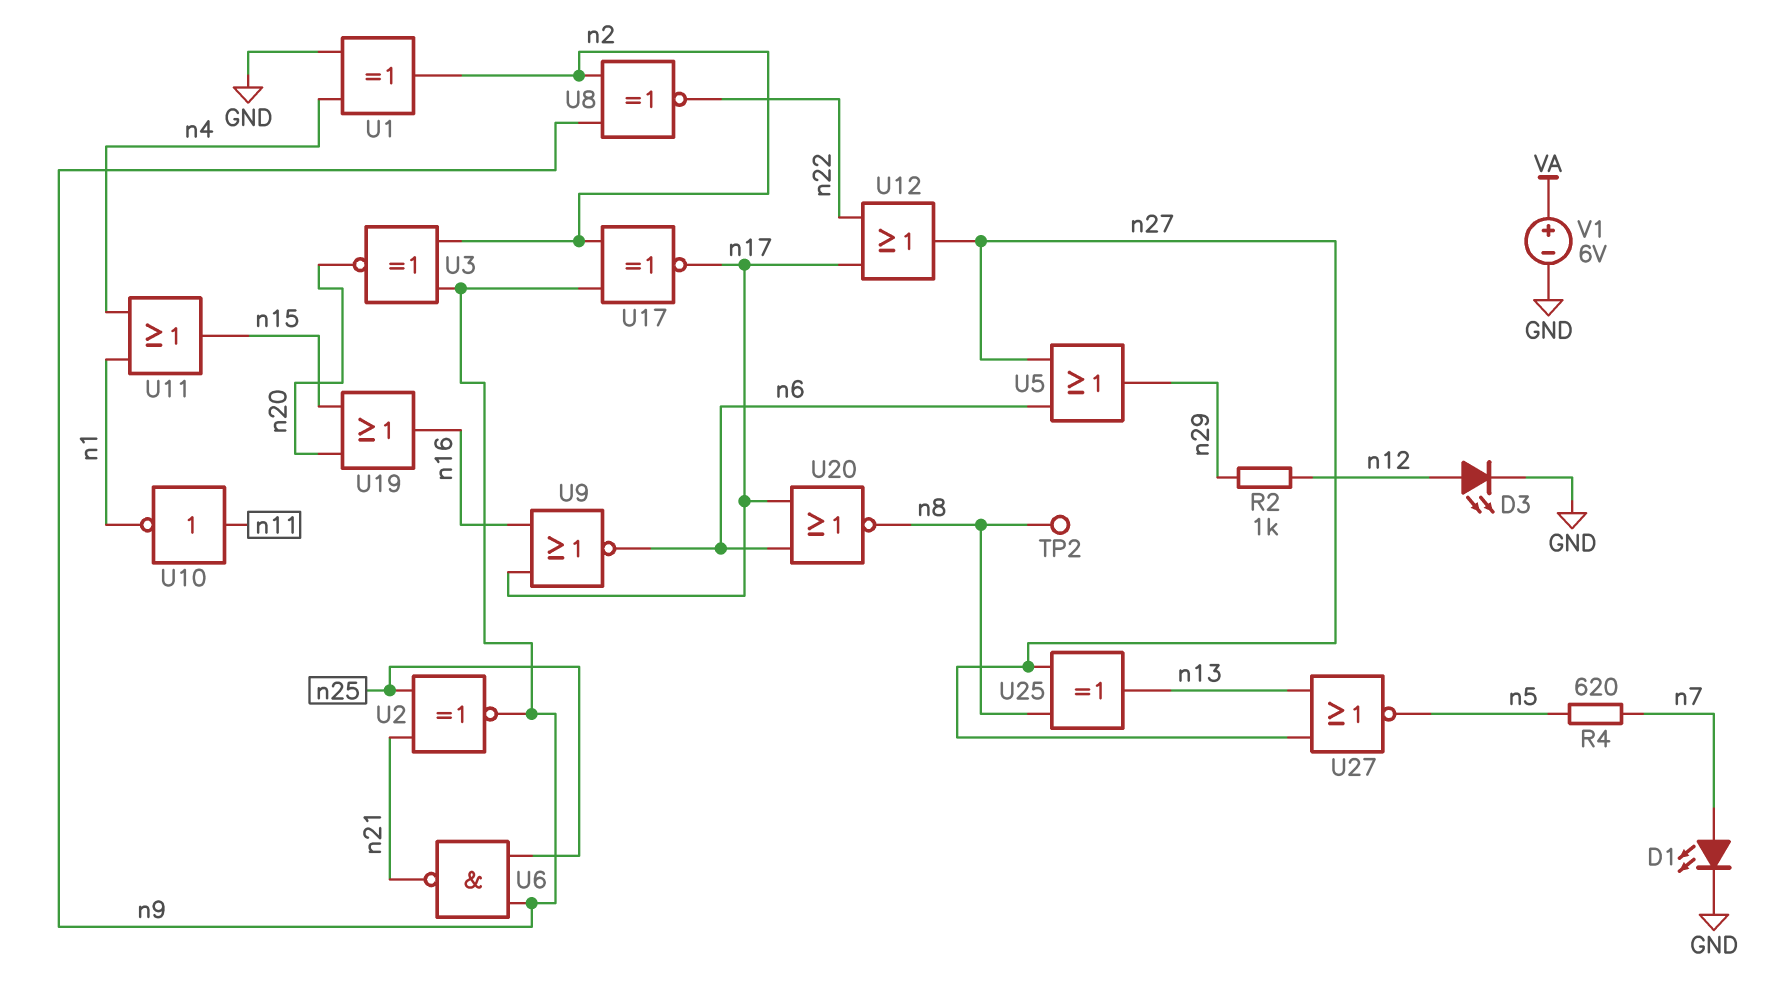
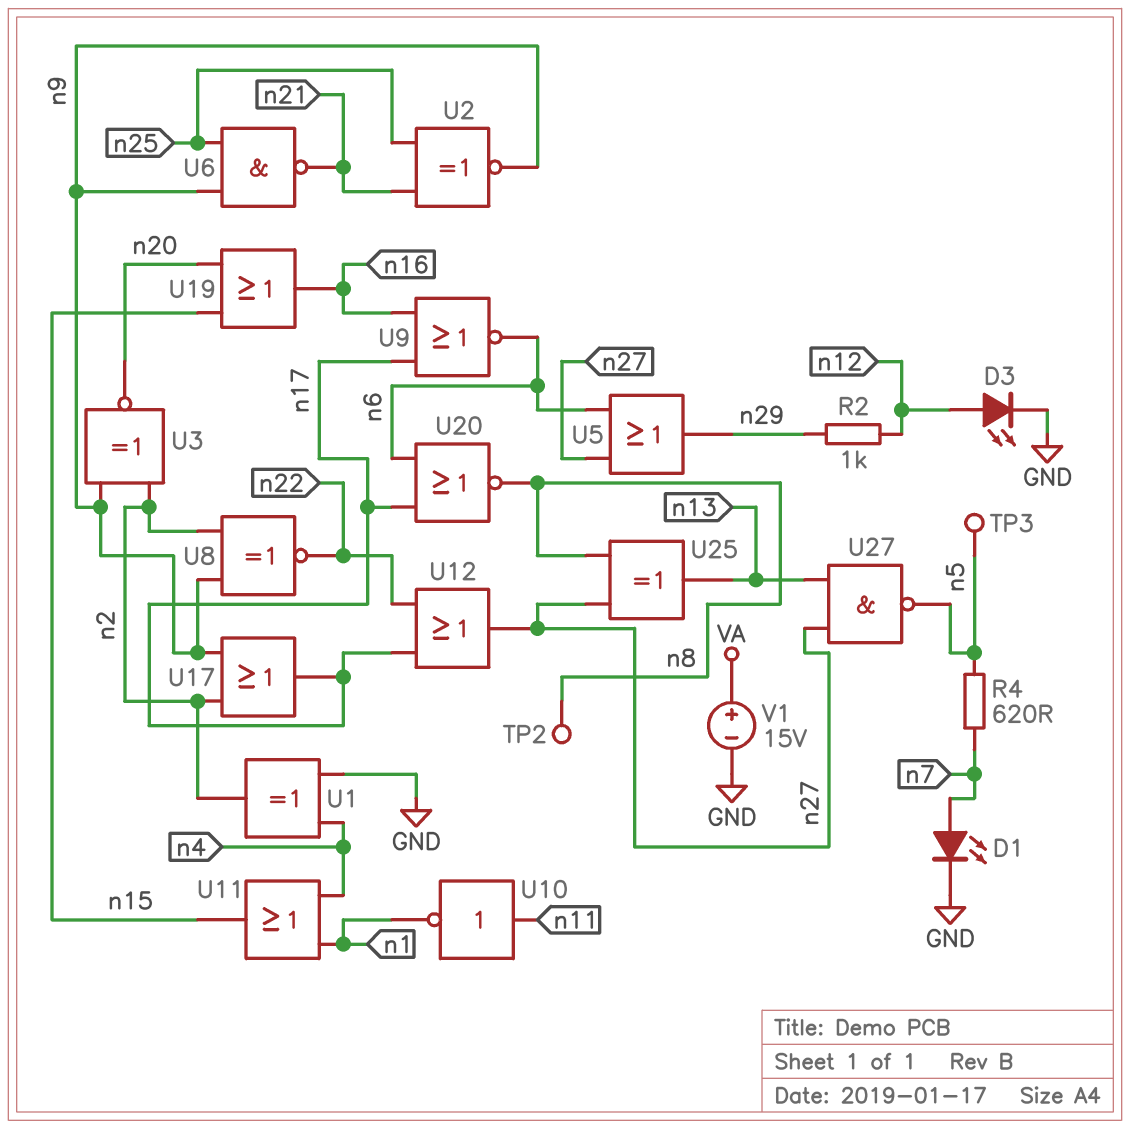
TP3: none -> test point (n5)
U17: XNOR (in n2, in n9, out n17) -> OR (in n2, in n9, out n17)
U27: NOR (in n13, in n27, out n5) -> NAND (in n13, in n27, out n5)
V1: 6V (plus VA, minus GND) -> 15V (plus VA, minus GND)

